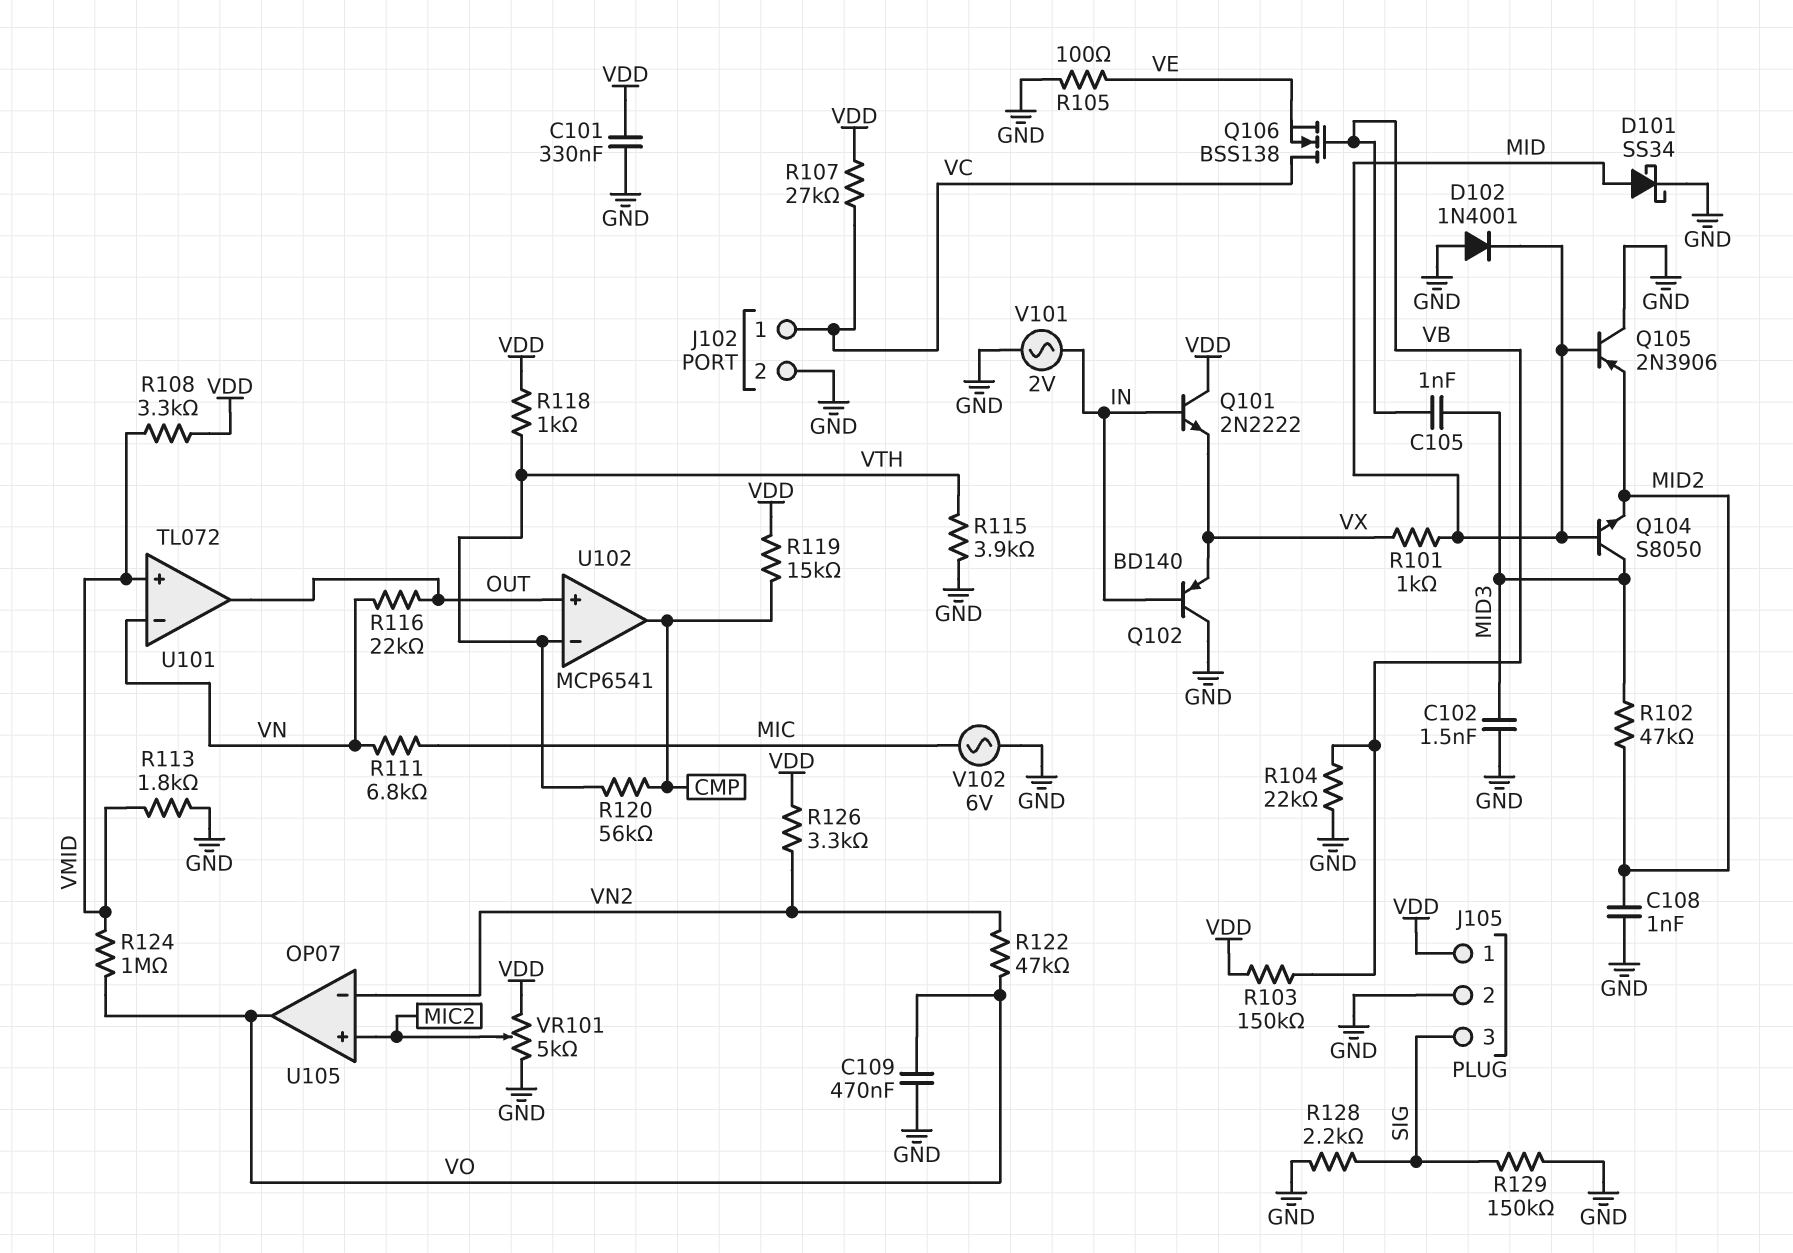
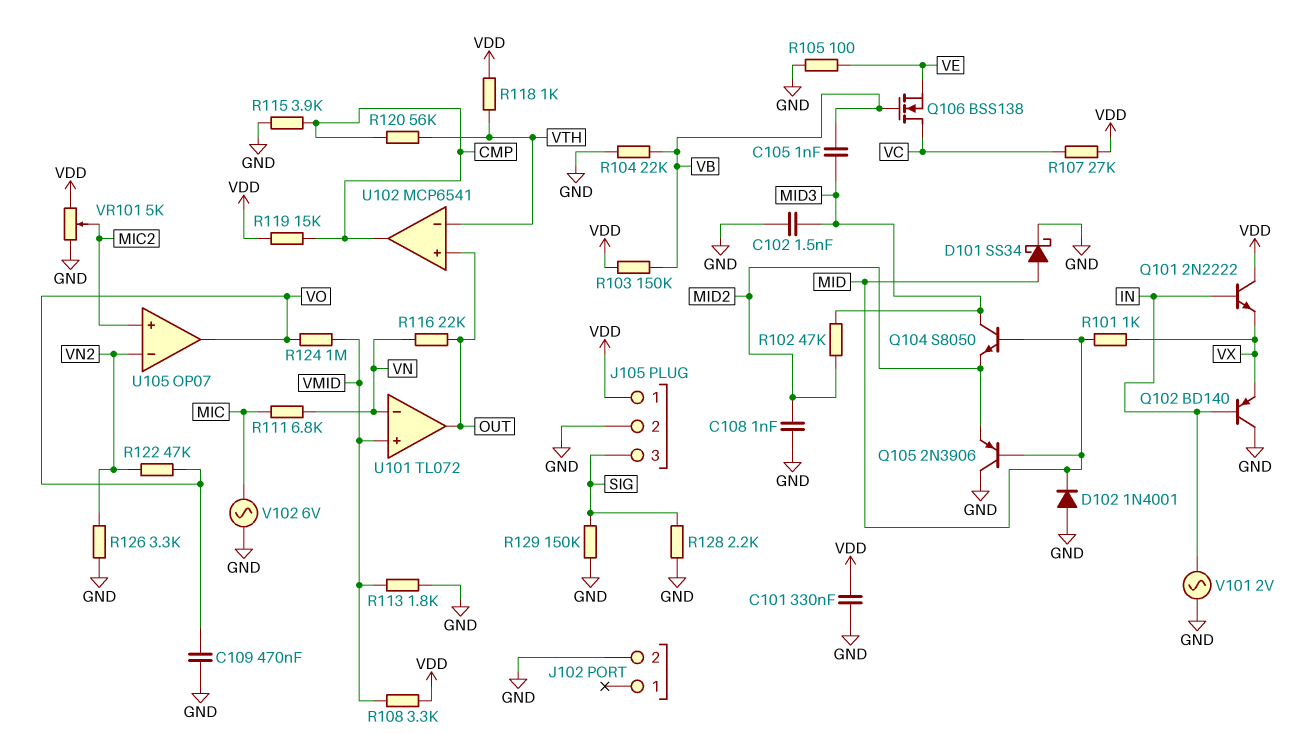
J102 pin 1: VC -> none
R115: 3.9k (GND, VTH) -> 3.9k (CMP, GND)
R126: 3.3k (VDD, VN2) -> 3.3k (GND, VN2)

